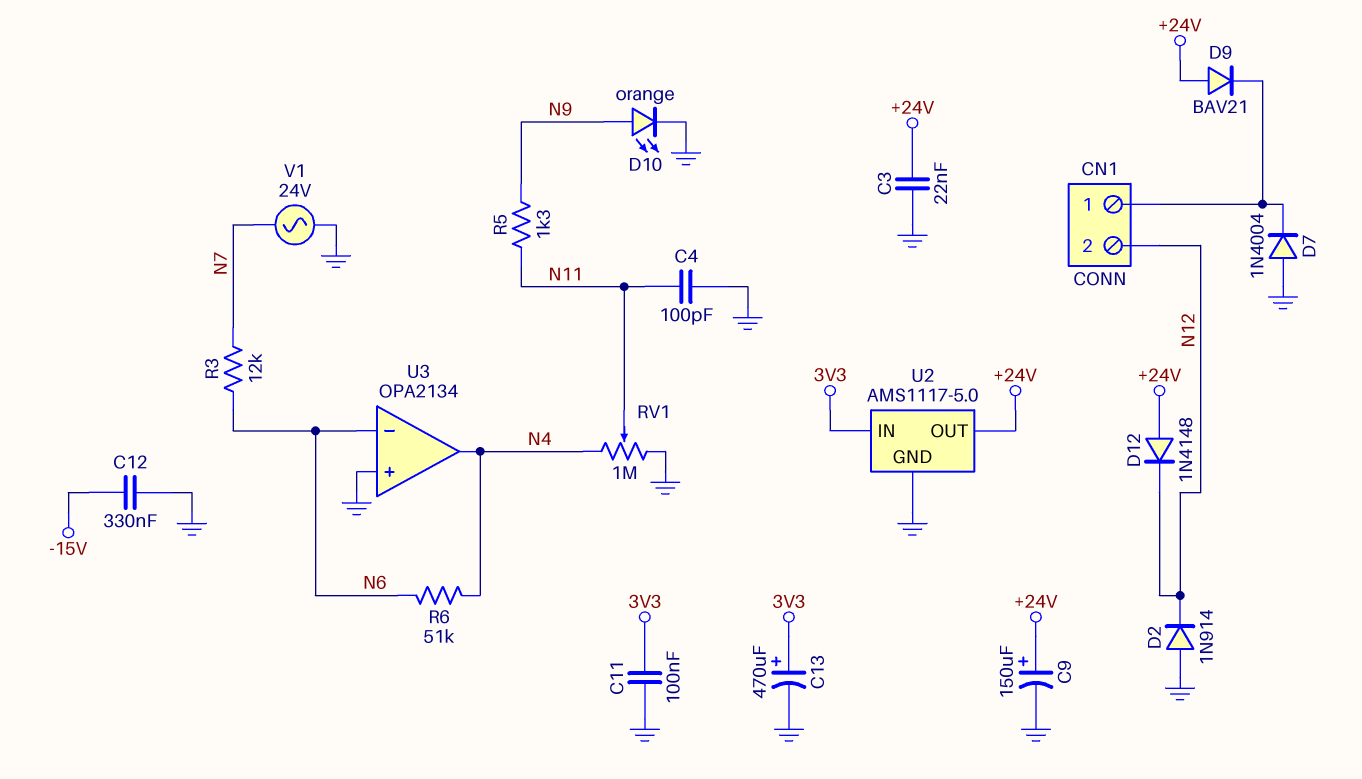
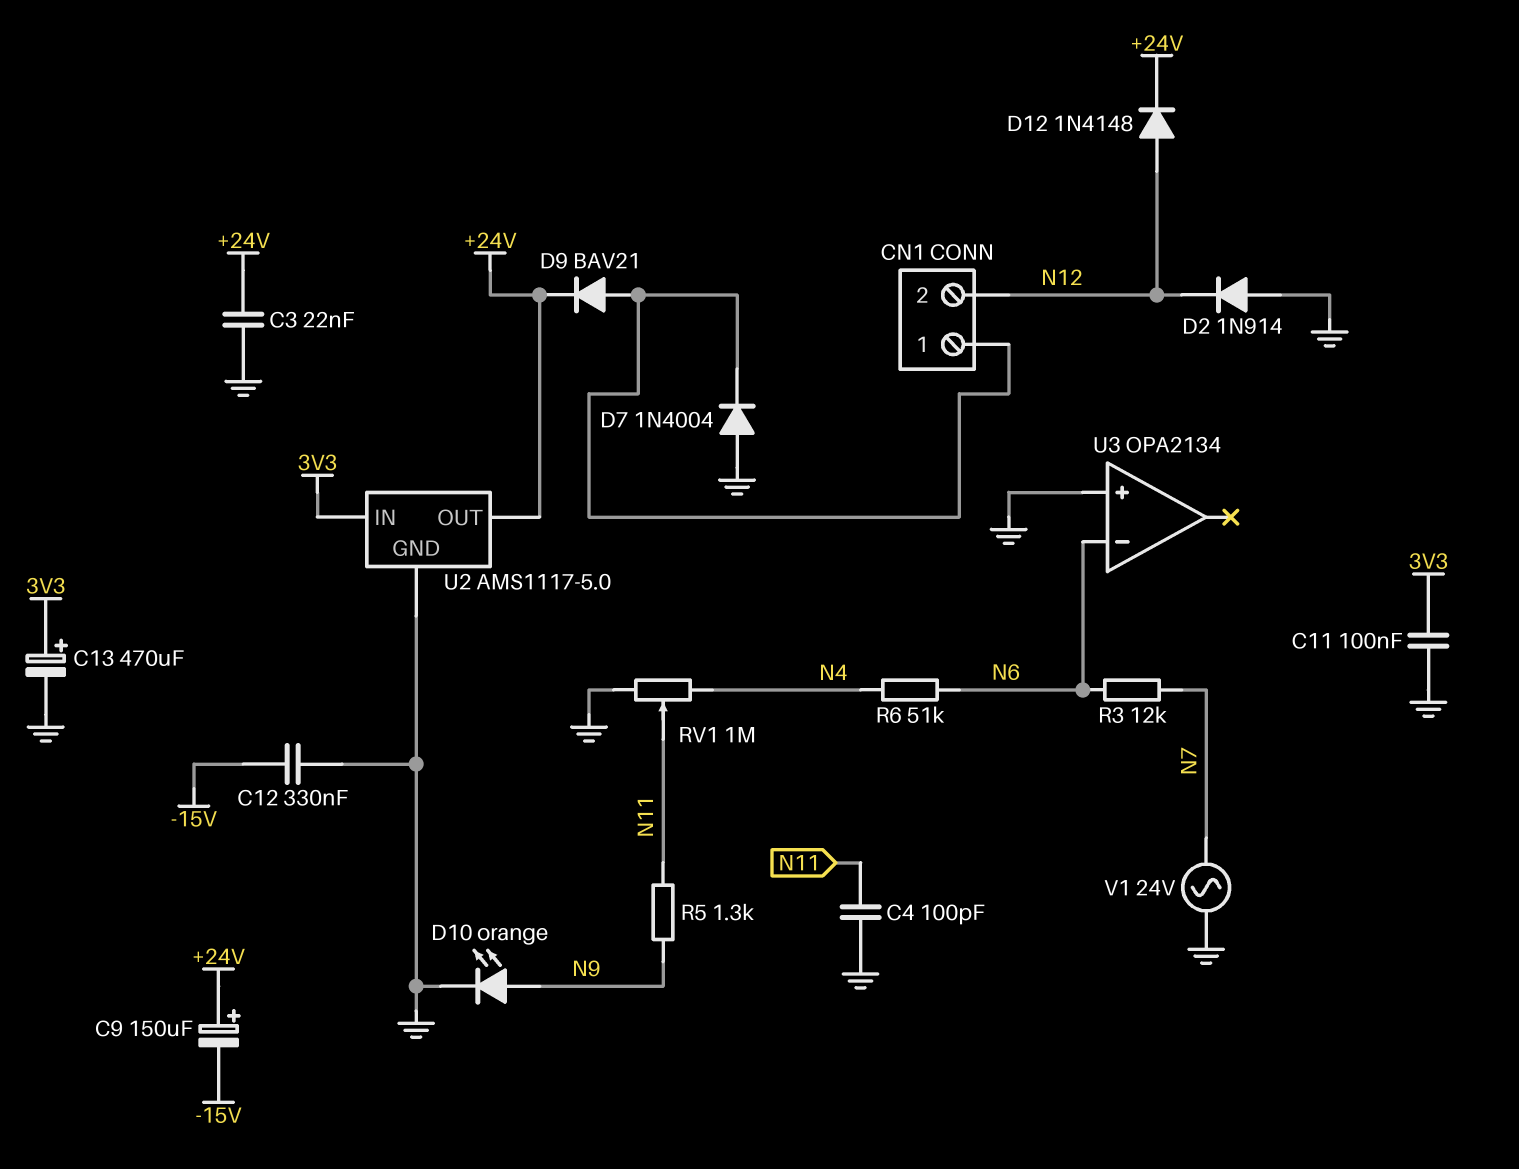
C9: 150uF (plus +24V, minus GND) -> 150uF (plus +24V, minus -15V)
D9: diode BAV21 (A +24V, K CN1/1) -> diode BAV21 (A CN1/1, K +24V)
D12: diode 1N4148 (A +24V, K N12) -> diode 1N4148 (A N12, K +24V)
U3 pin out: N4 -> none

